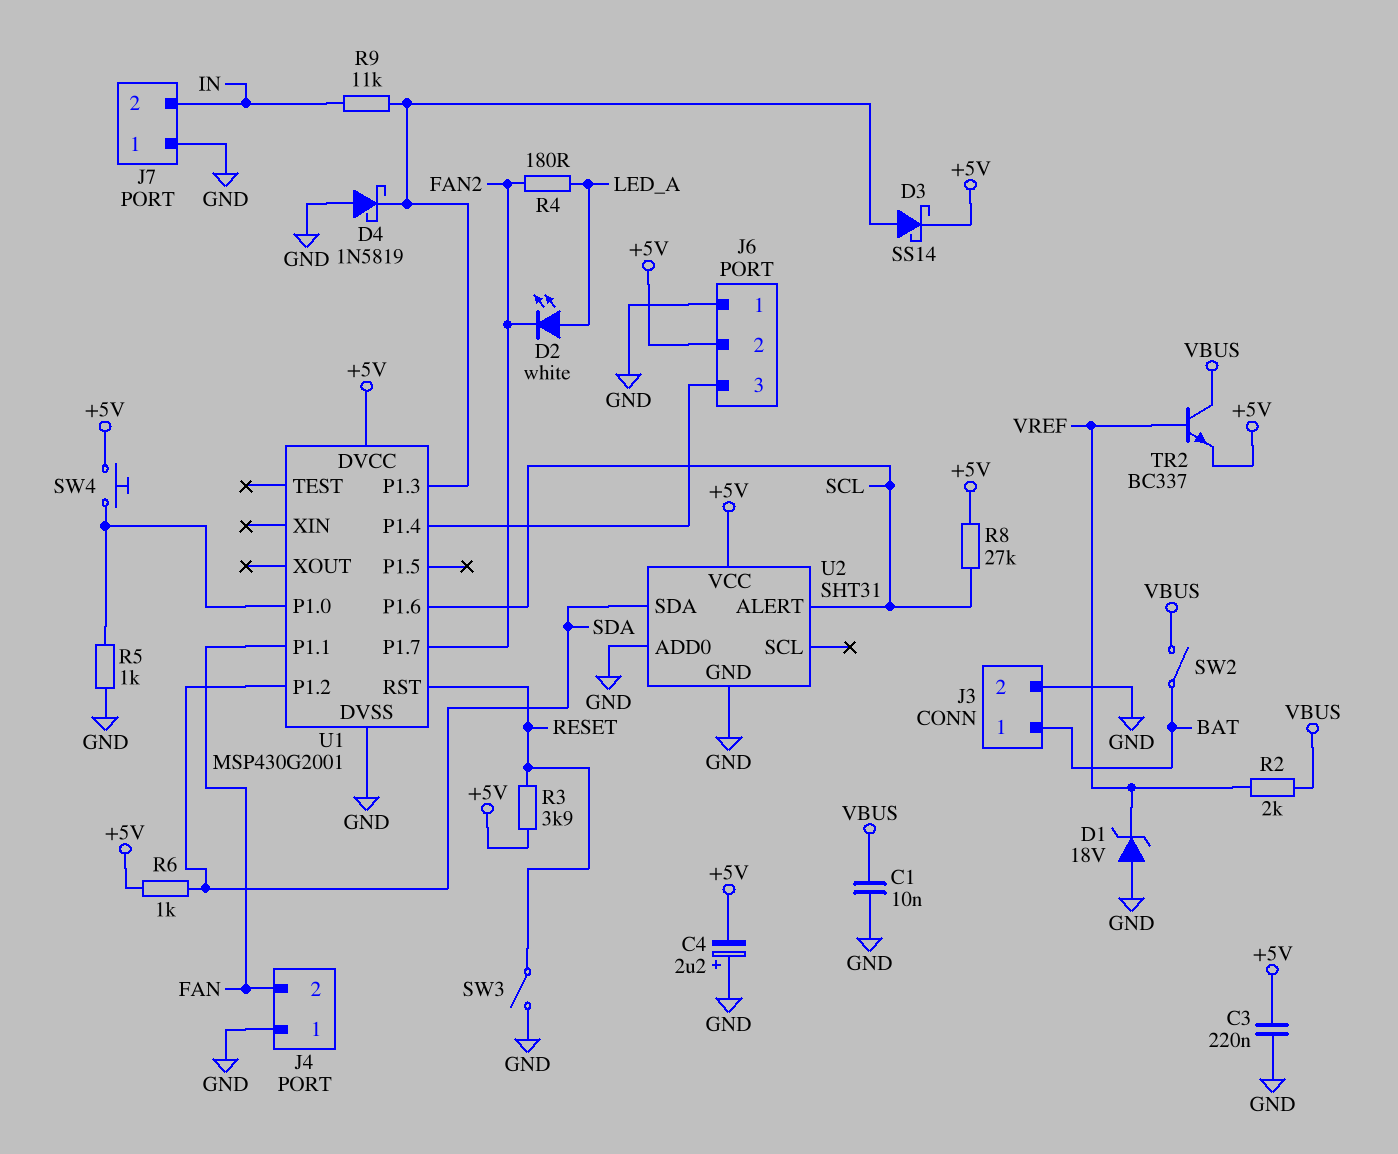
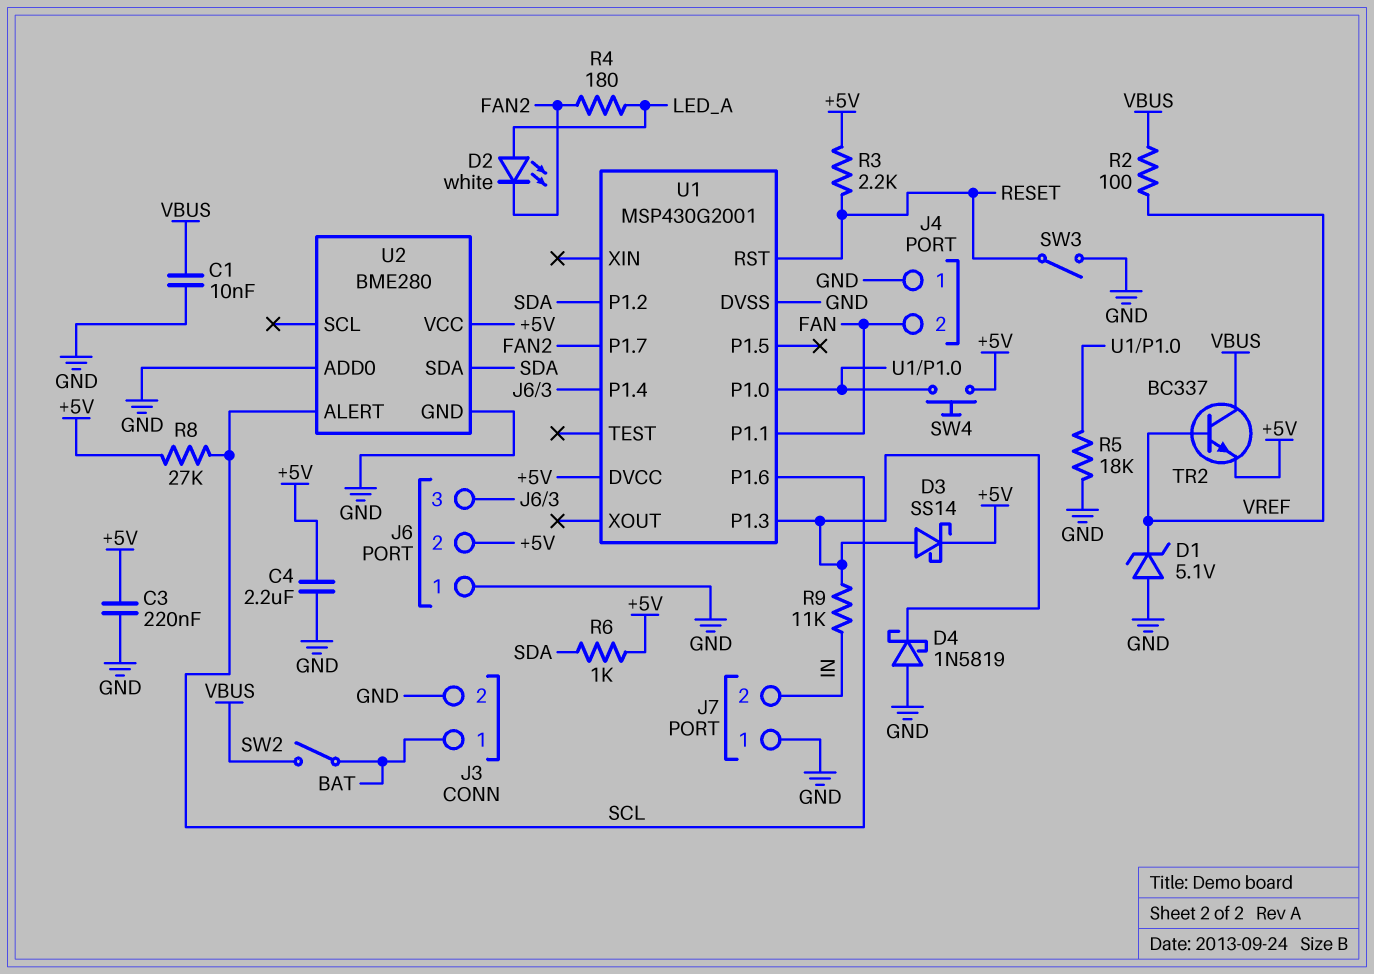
C4: 2.2uF (plus GND, minus +5V) -> 2.2uF (+5V, GND)
D1: zener 18V (A GND, K VREF) -> zener 5.1V (A GND, K VREF)
R2: 2k (VBUS, VREF) -> 100 (VBUS, VREF)
R3: 3.9k (+5V, RESET) -> 2.2k (+5V, RESET)
R5: 1k (GND, U1/P1.0) -> 18k (GND, U1/P1.0)
U2: SHT31 -> BME280

